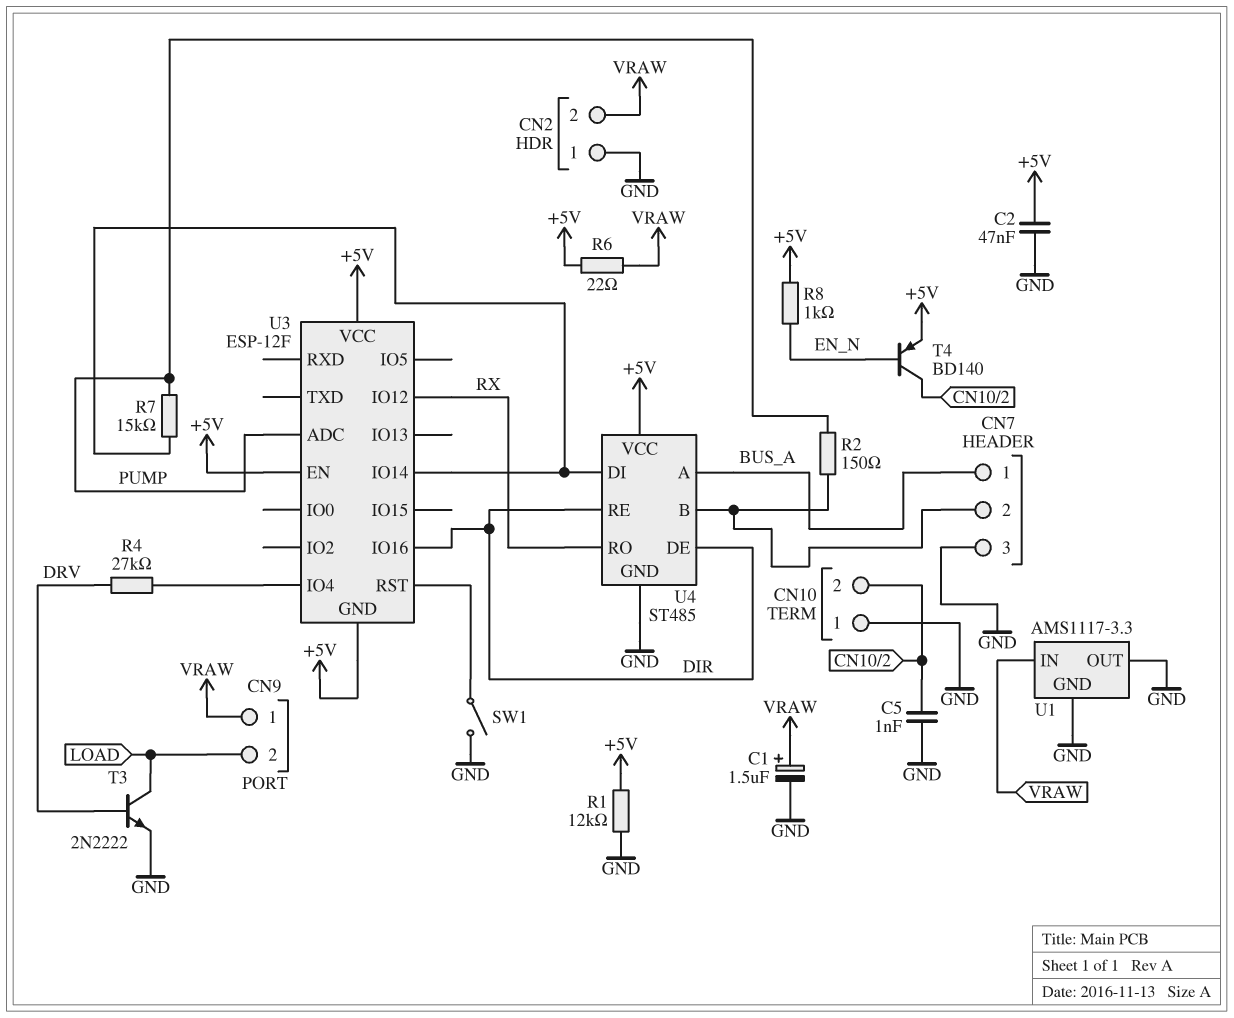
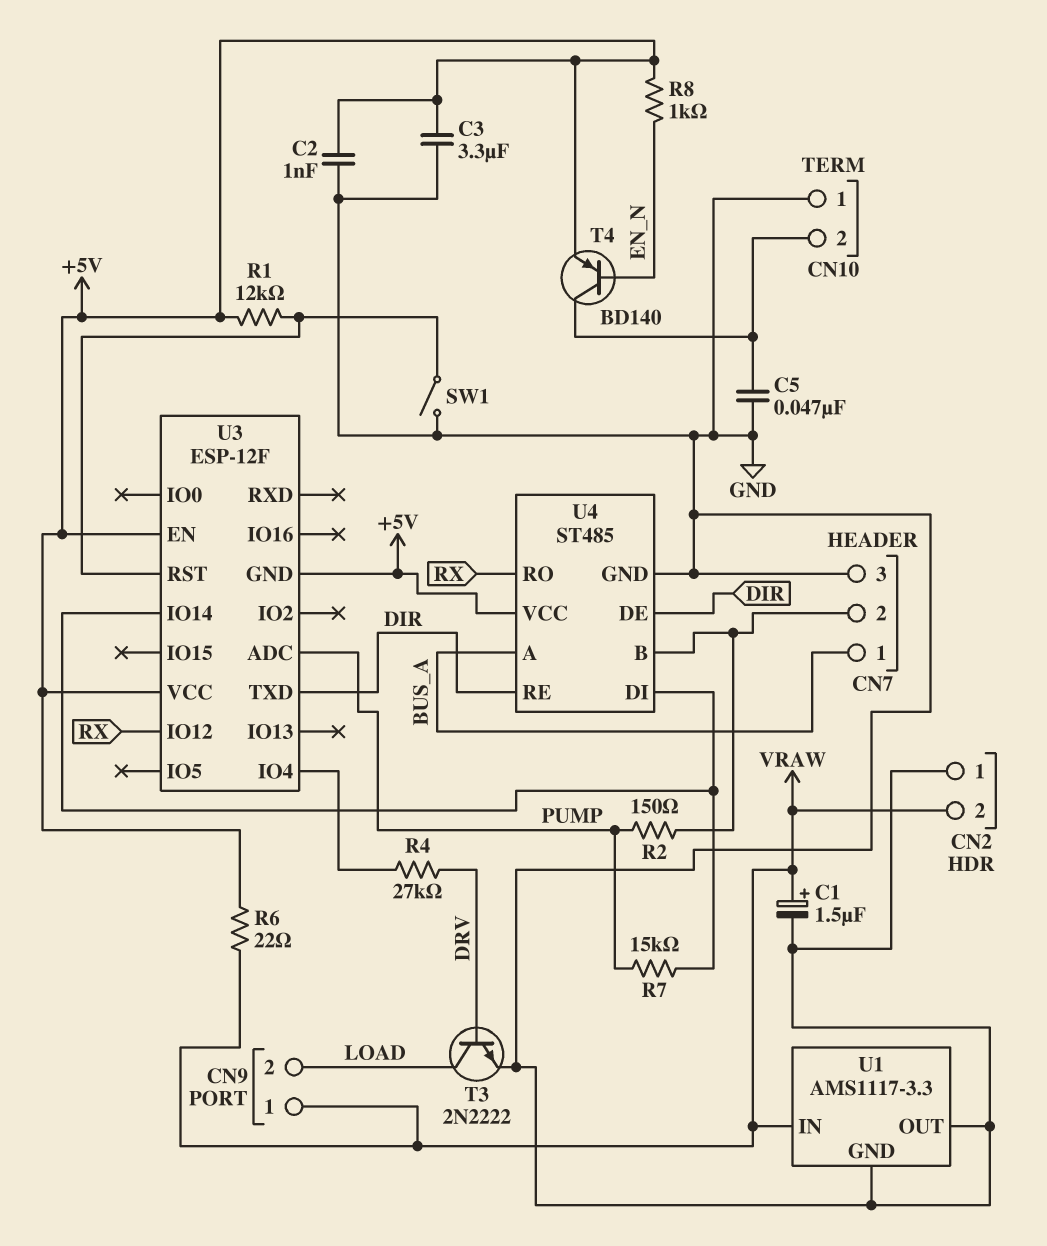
C2: 47nF (+5V, GND) -> 1nF (+5V, GND)
C3: none -> 3.3uF (+5V, GND)
C5: 1nF (CN10/2, GND) -> 47nF (CN10/2, GND)
R1: 12k (+5V, GND) -> 12k (+5V, U3/RST)
U3 pin IO16: DIR -> none
U3 pin TXD: none -> DIR

